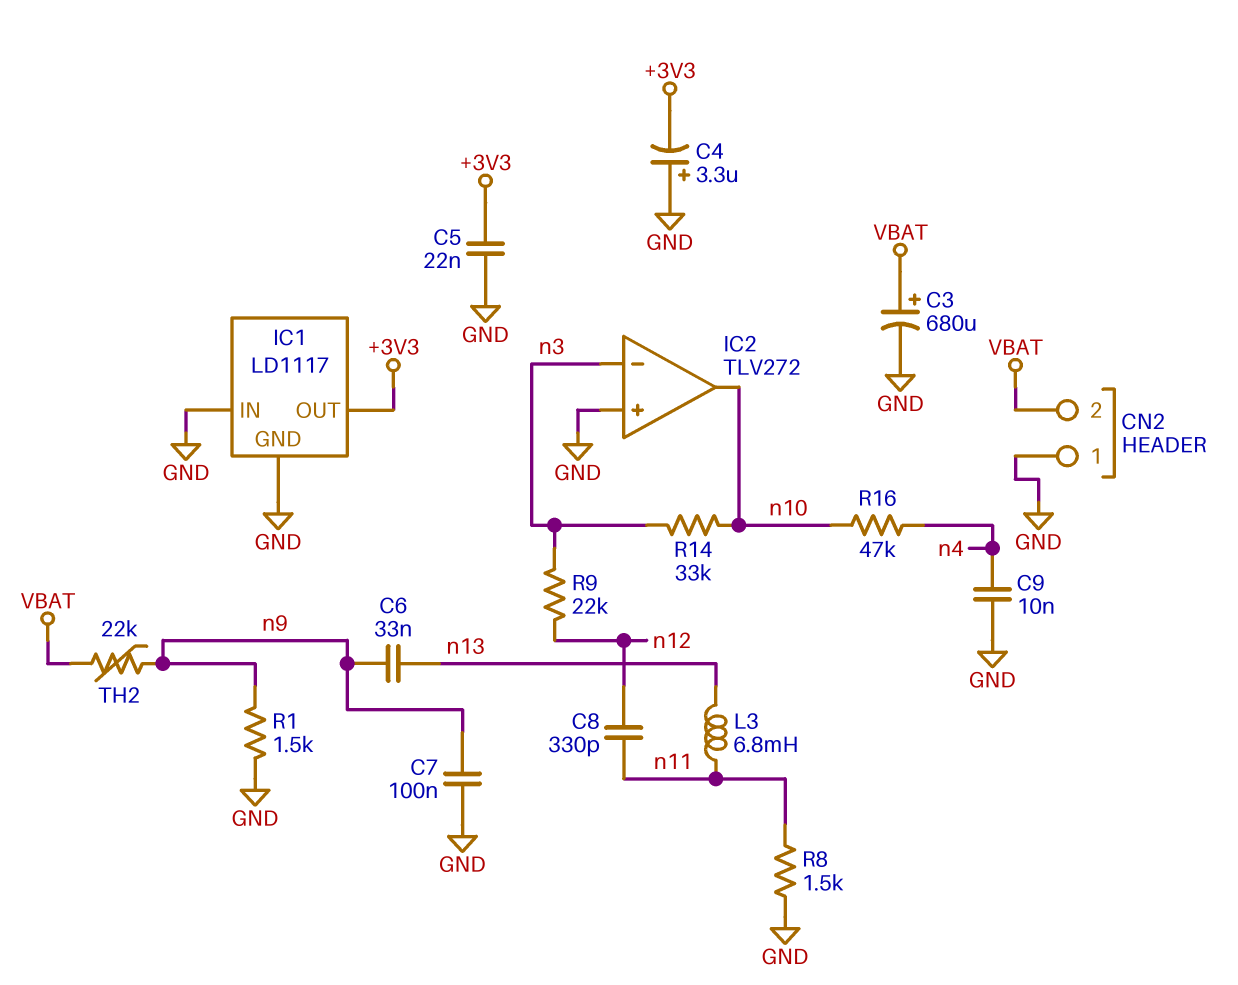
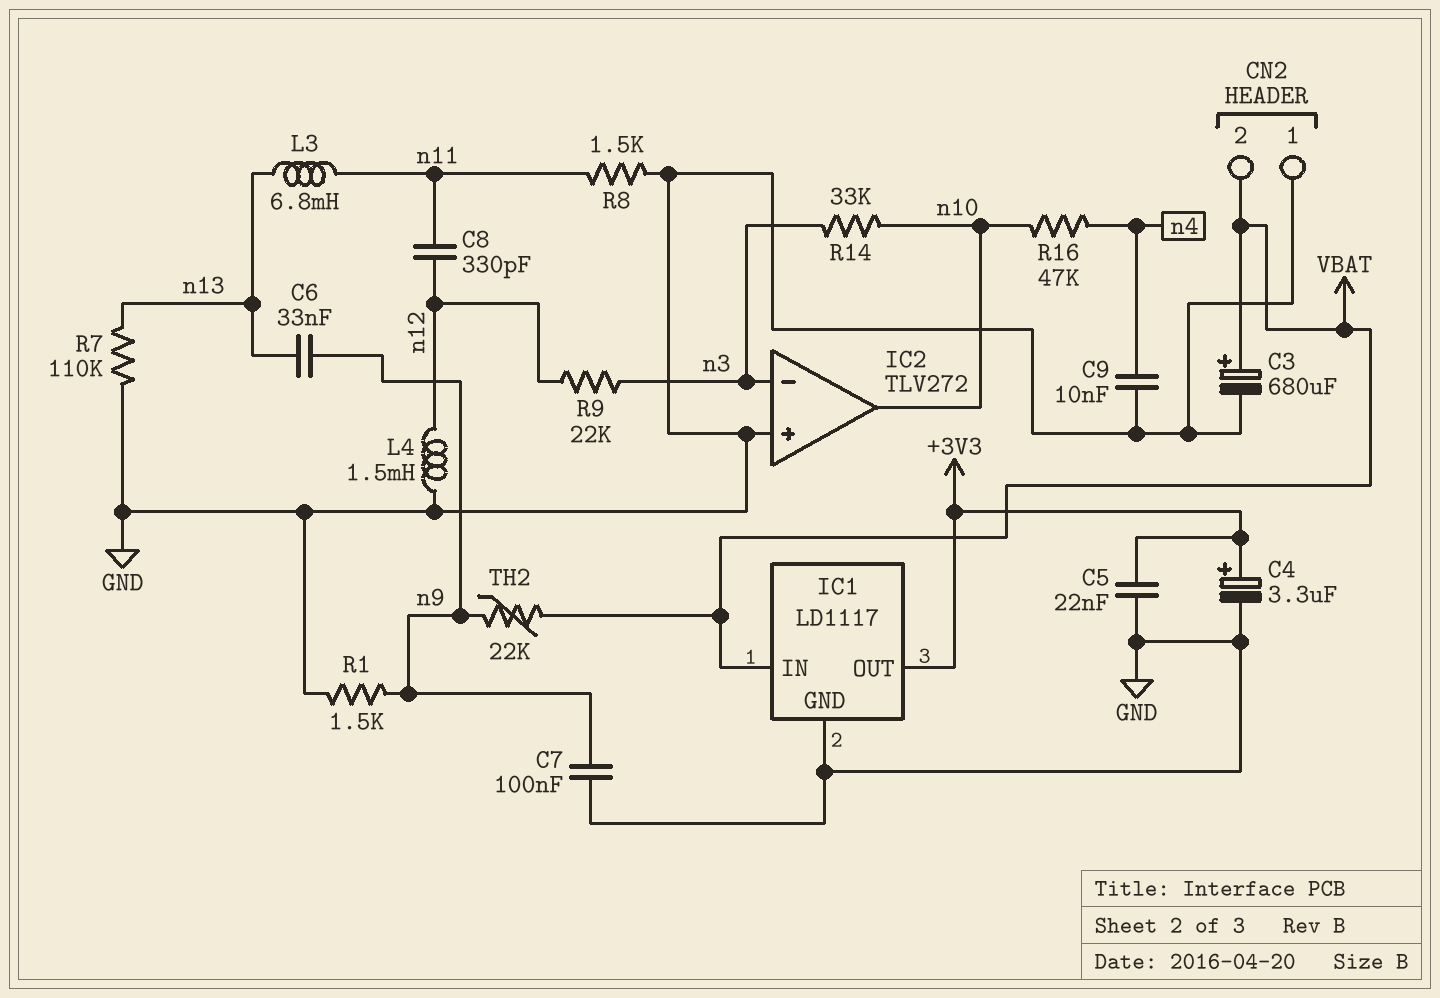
C4: 3.3uF (plus GND, minus +3V3) -> 3.3uF (plus +3V3, minus GND)
IC1 pin IN: GND -> VBAT
L4: none -> 1.5mH (GND, n12)
R7: none -> 110k (GND, n13)

